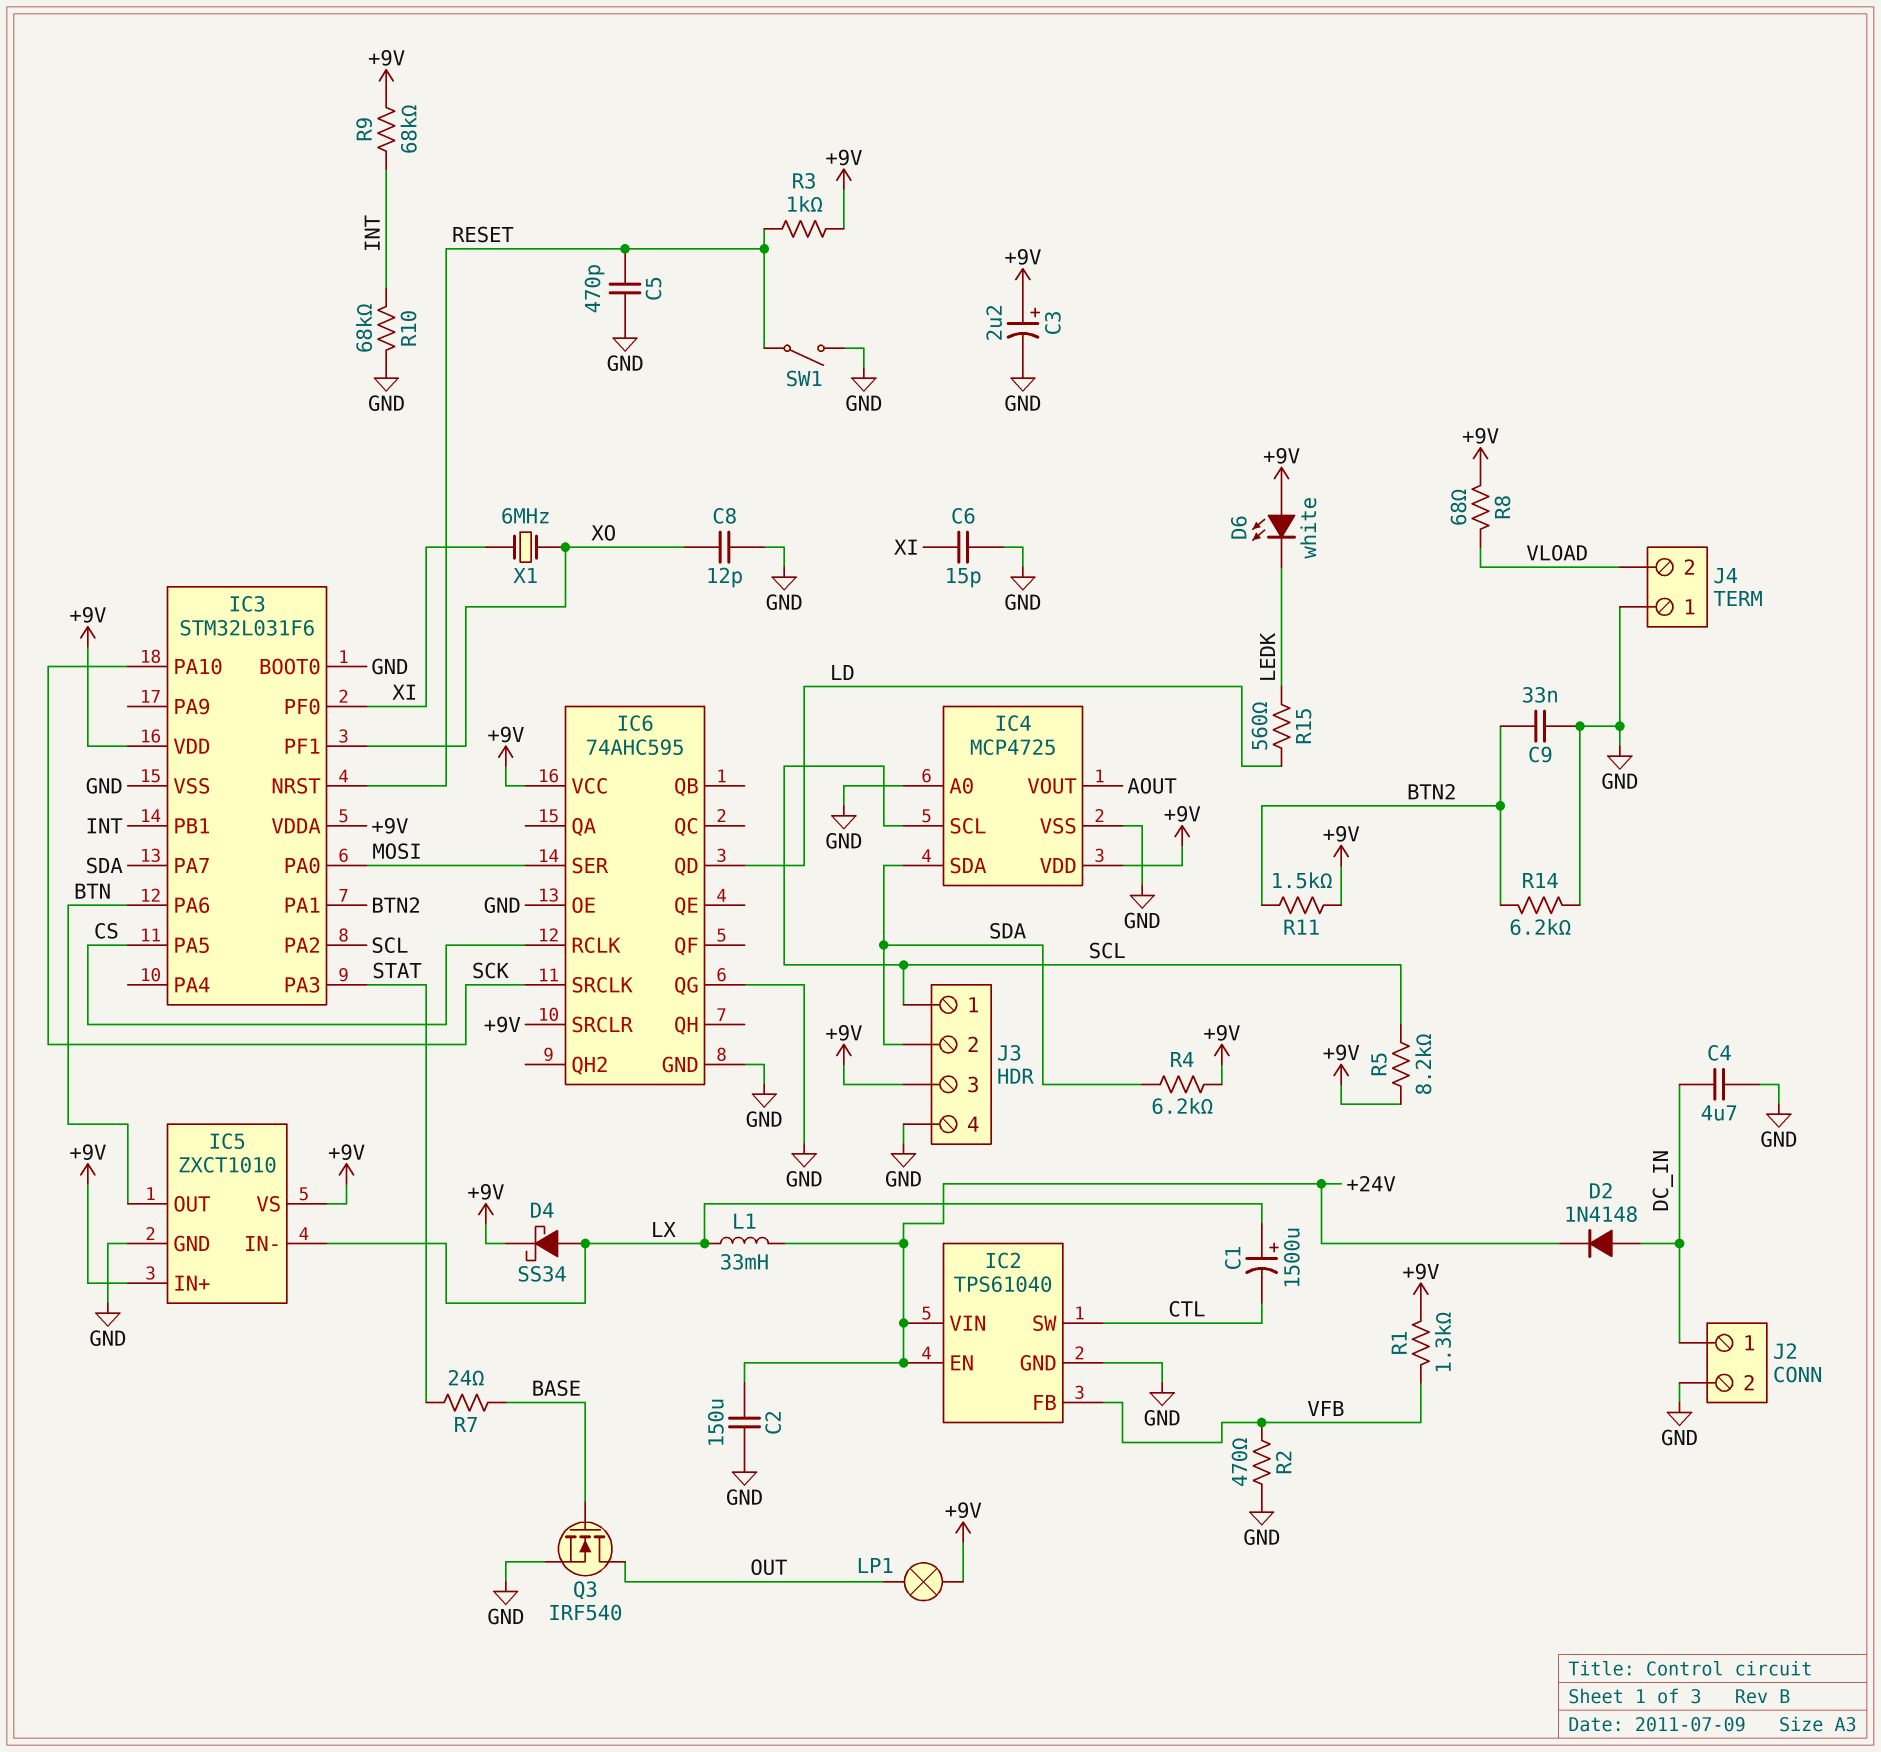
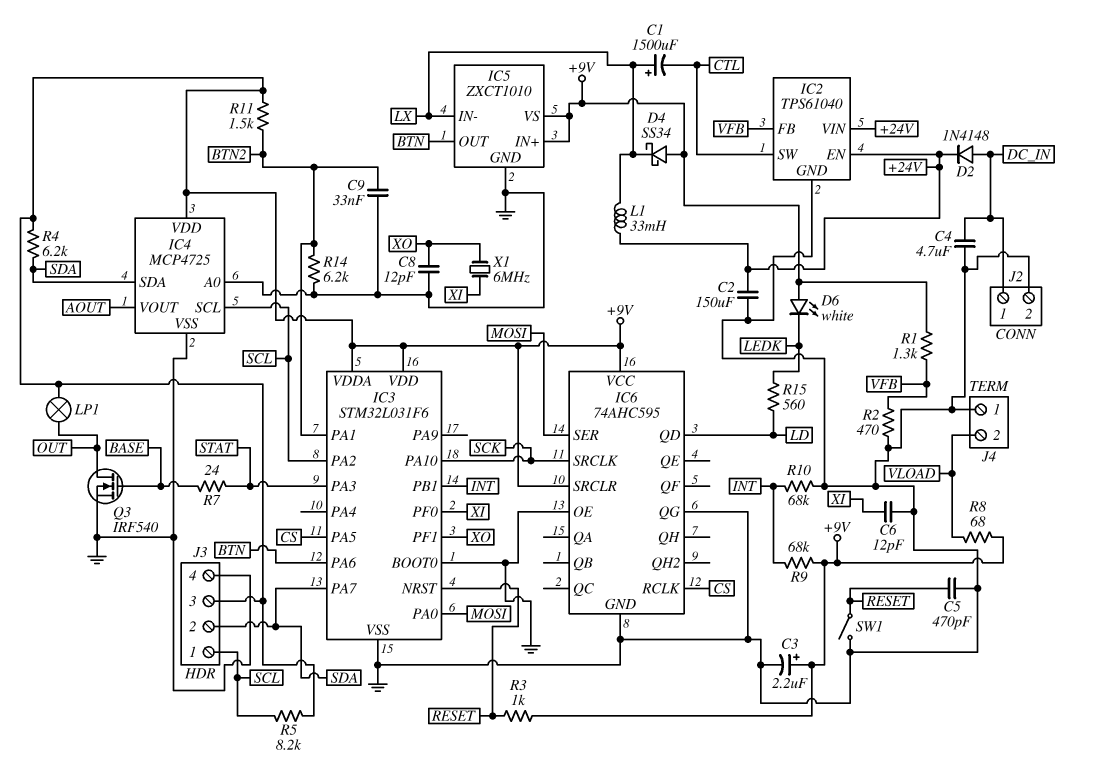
C6: 15pF (GND, XI) -> 12pF (GND, XI)
D4: schottky SS34 (A LX, K +9V) -> schottky SS34 (A +9V, K LX)

